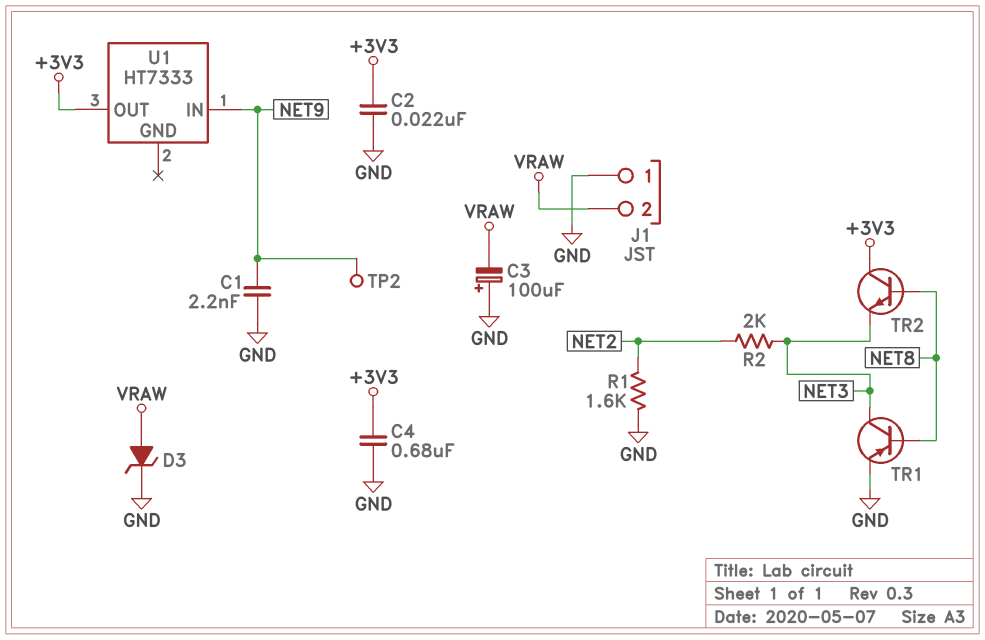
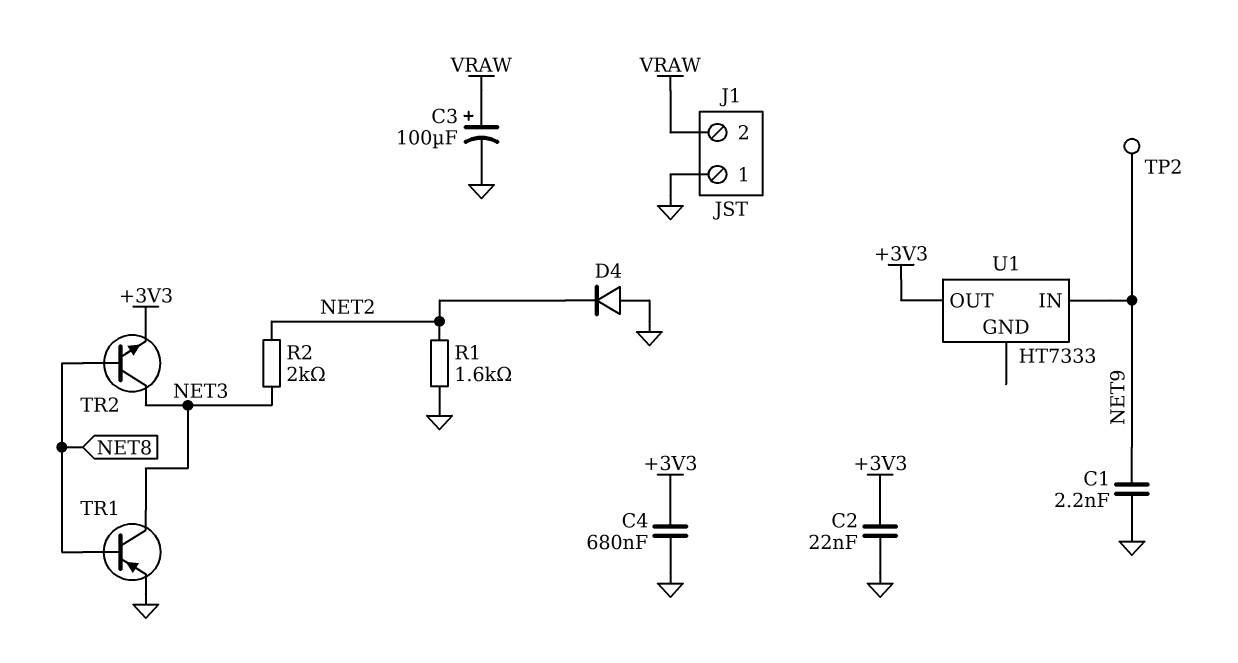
C3: 100uF (plus GND, minus VRAW) -> 100uF (plus VRAW, minus GND)
D3: zener (A VRAW, K GND) -> none
D4: none -> diode (A GND, K NET2)
TR2: NPN (B NET8, C +3V3, E NET3) -> NPN (B NET8, C NET3, E +3V3)

